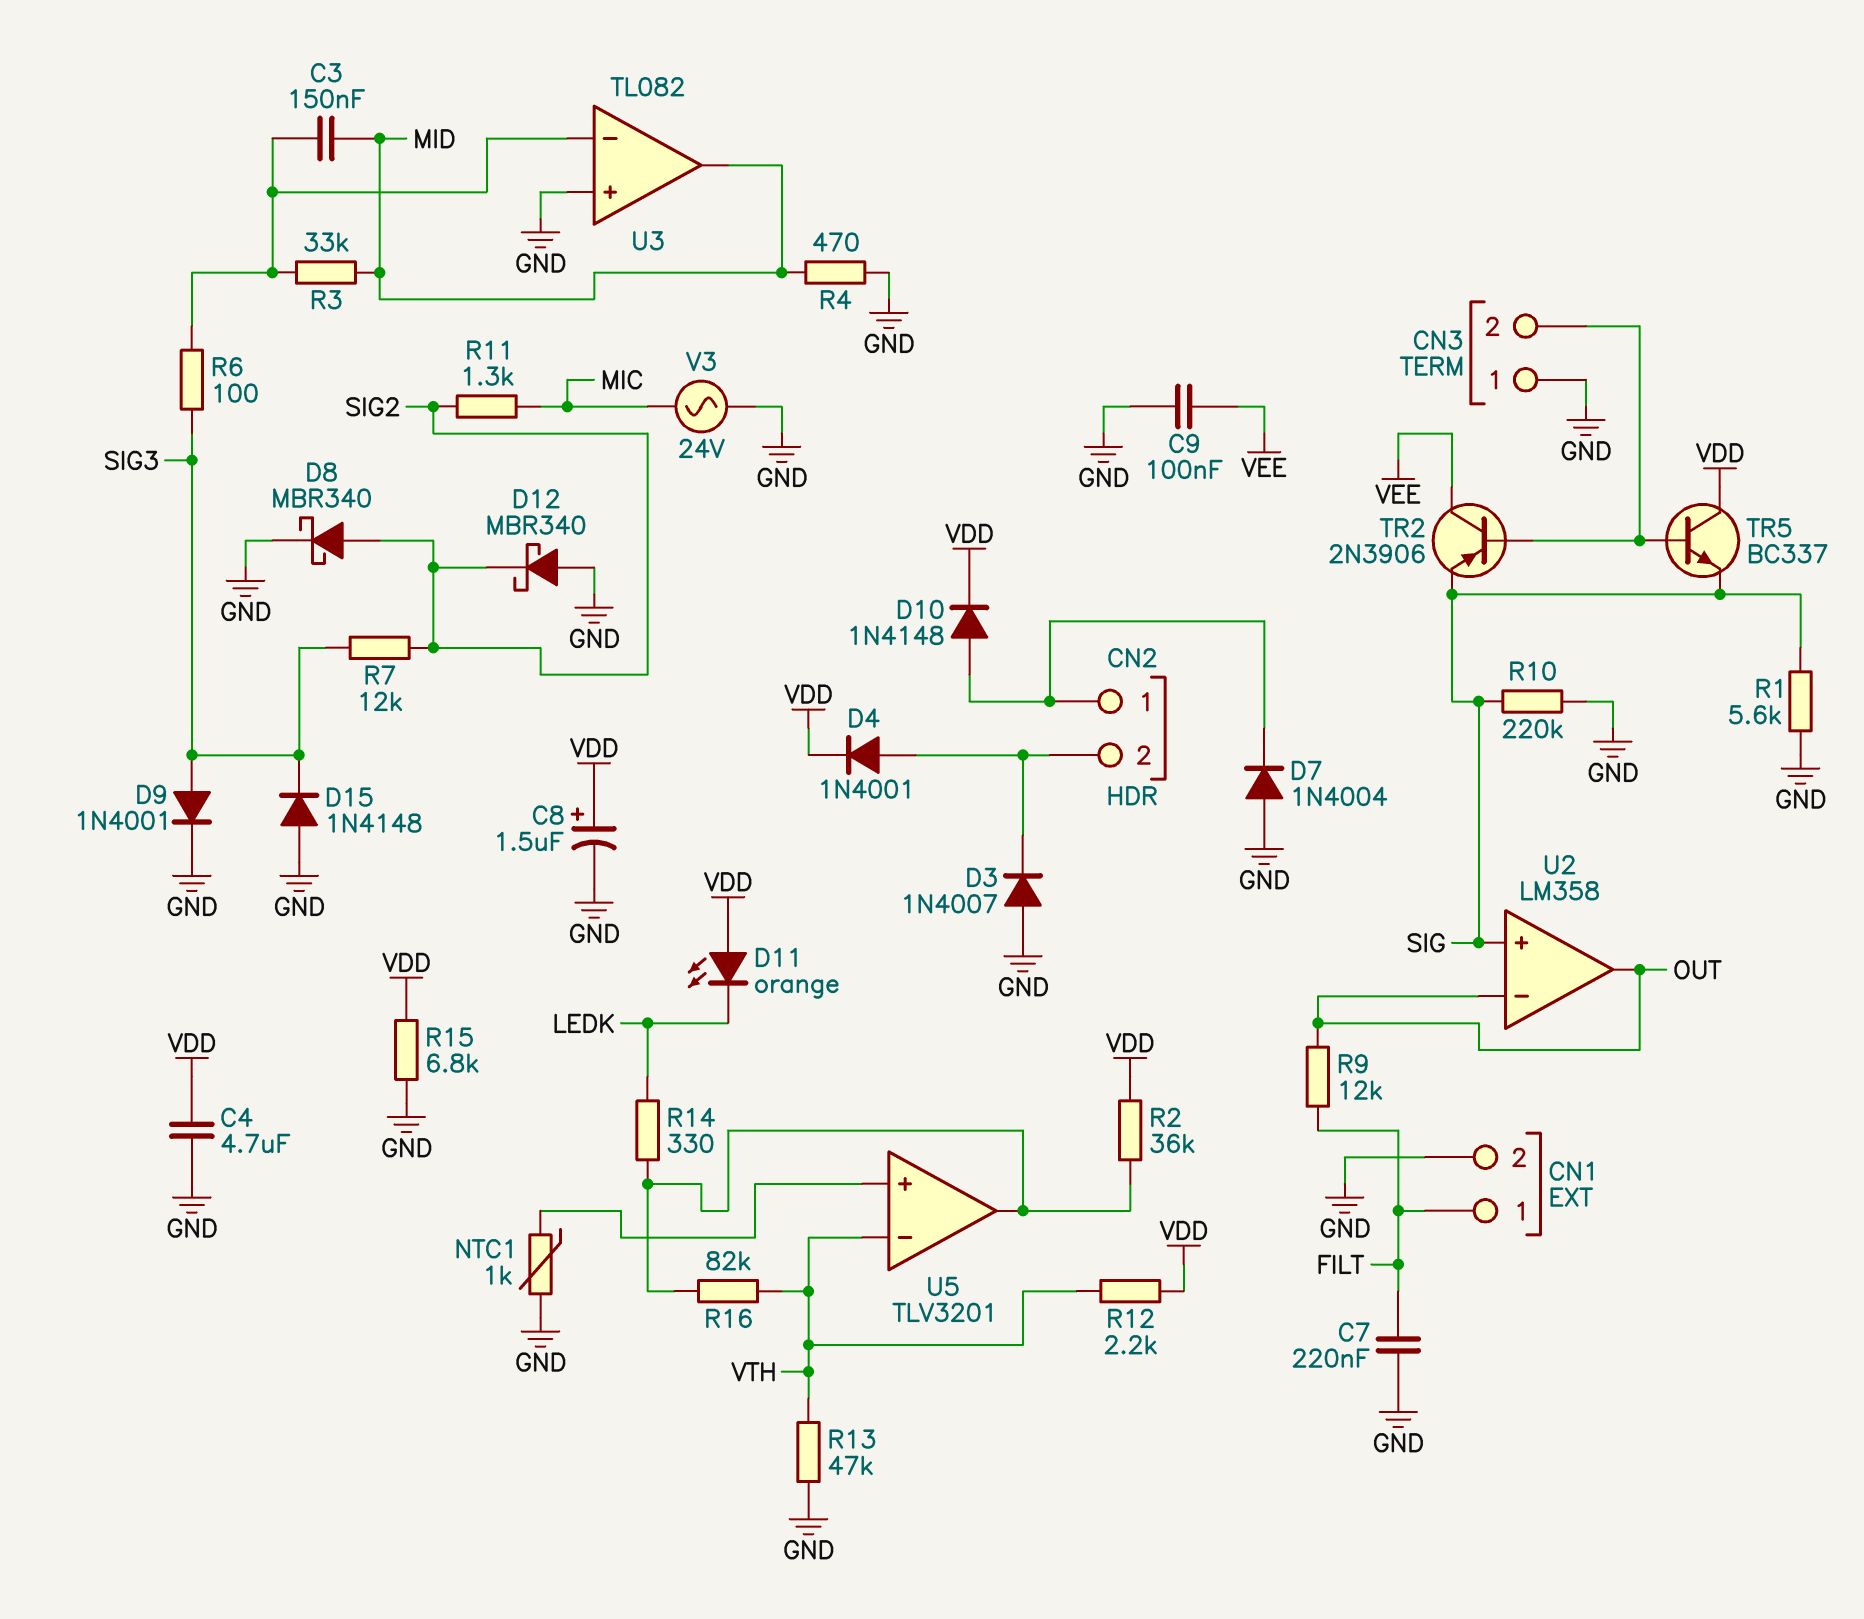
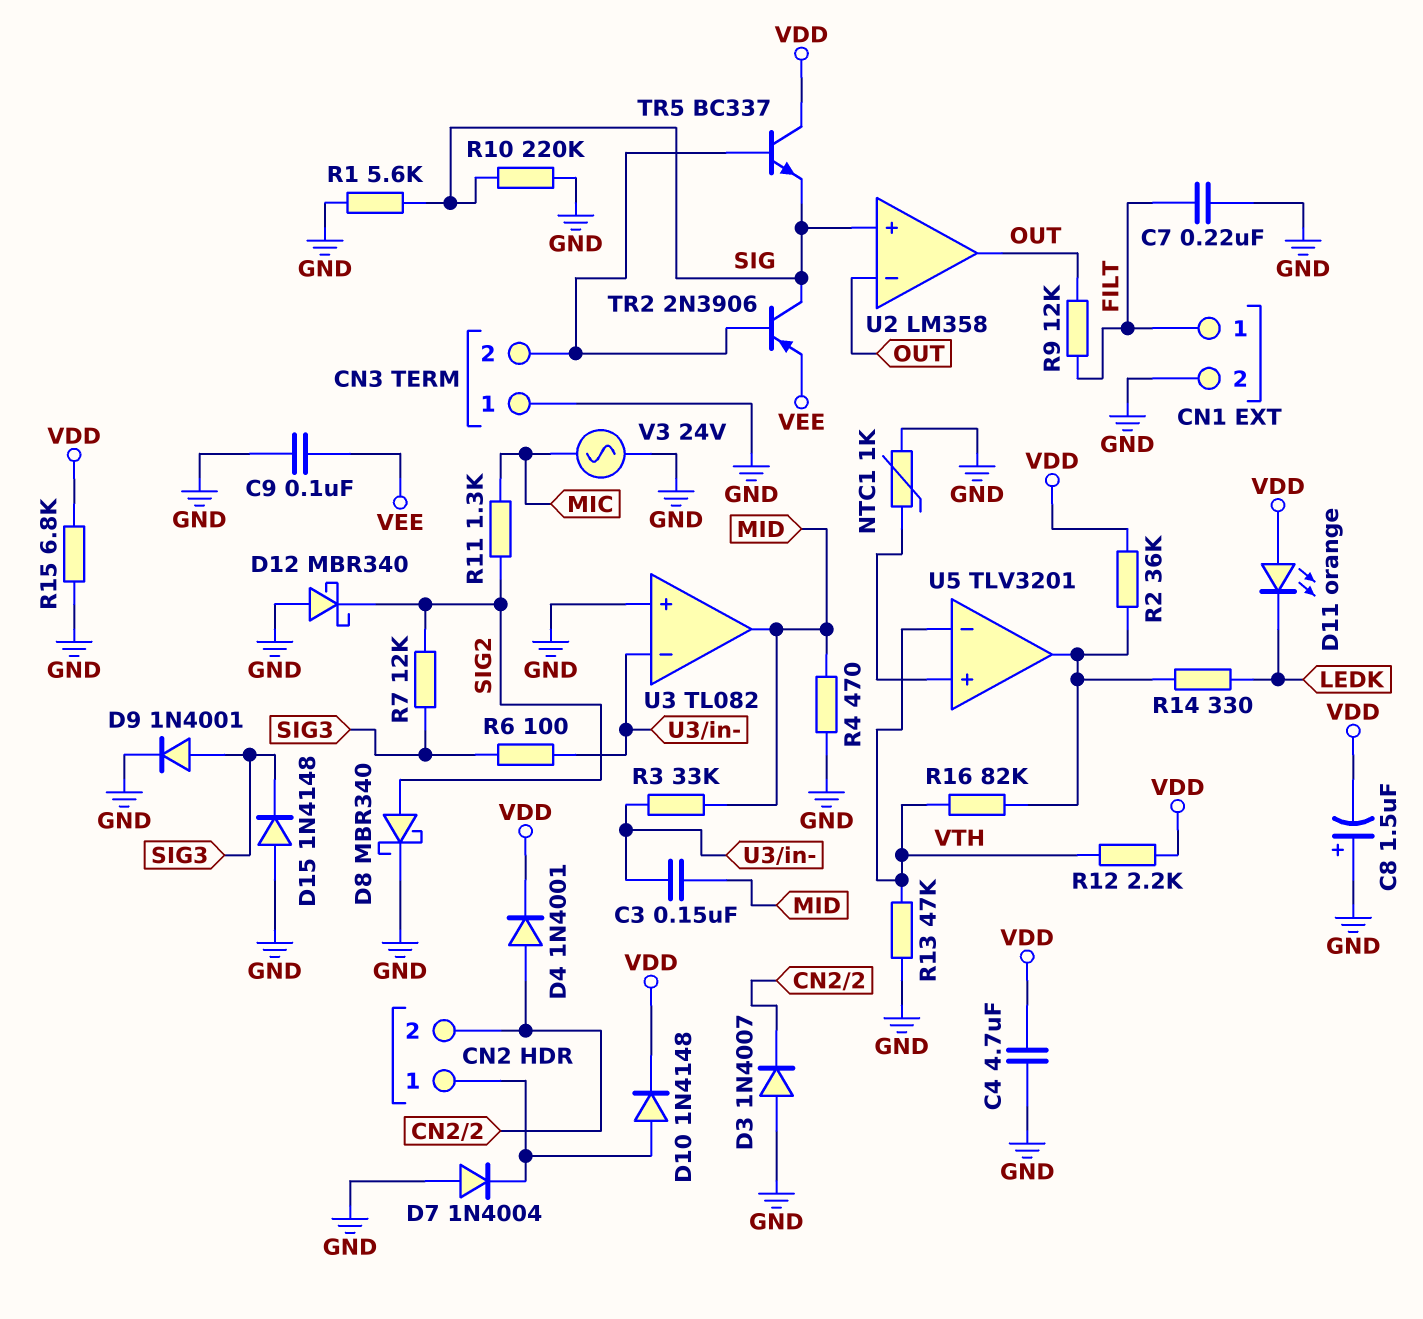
C8: 1.5uF (plus VDD, minus GND) -> 1.5uF (plus GND, minus VDD)
TR2: PNP 2N3906 (B CN3/2, C VEE, E SIG) -> PNP 2N3906 (B CN3/2, C SIG, E VEE)

